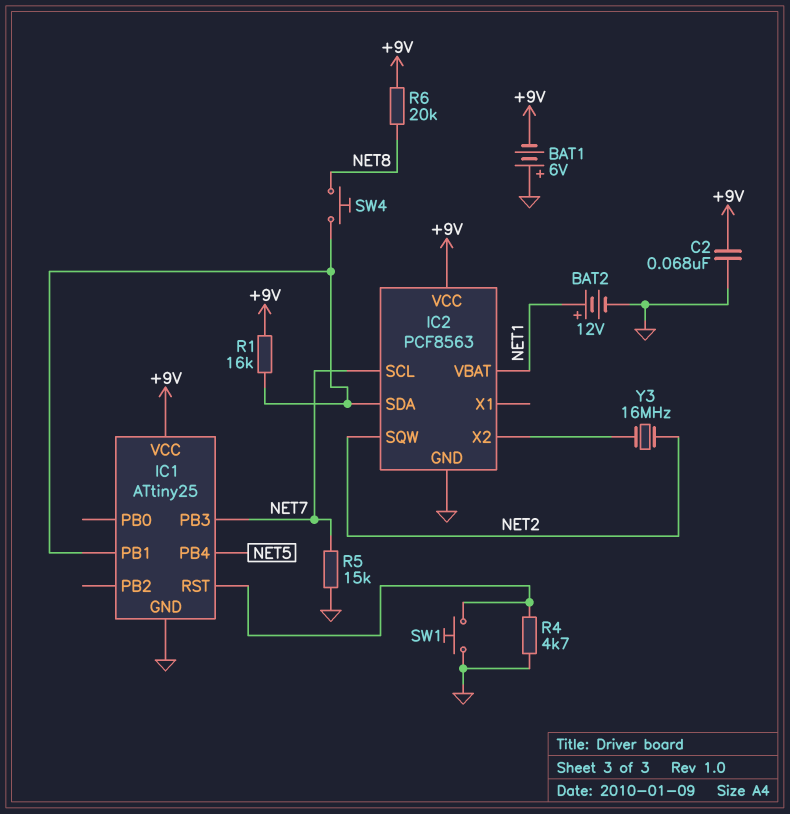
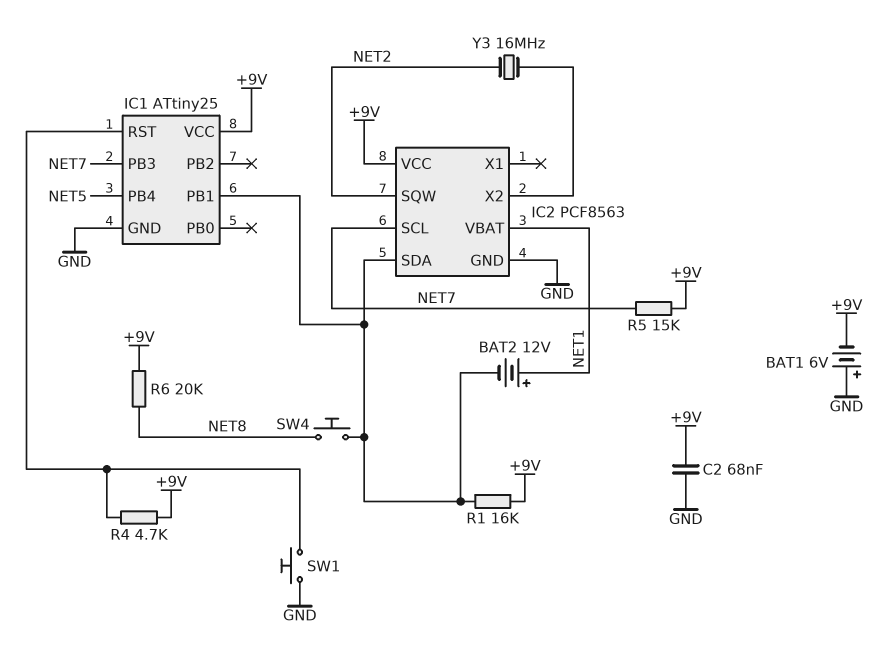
BAT2: 12V (plus NET1, minus GND) -> 12V (plus NET1, minus IC1/PB1)
R4: 4.7k (GND, IC1/RST) -> 4.7k (+9V, IC1/RST)
R5: 15k (GND, NET7) -> 15k (+9V, NET7)

